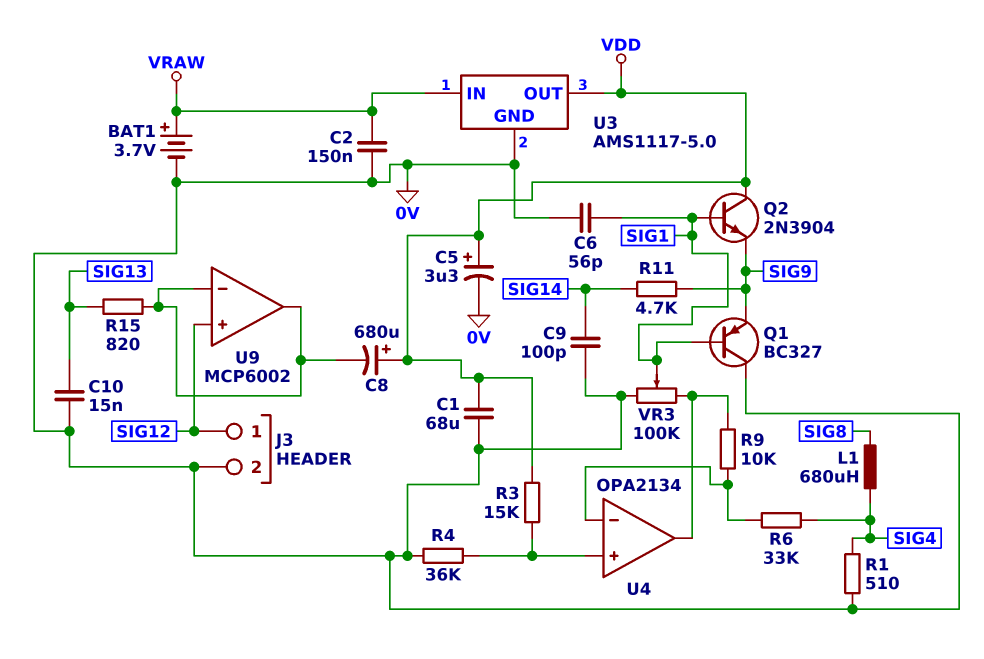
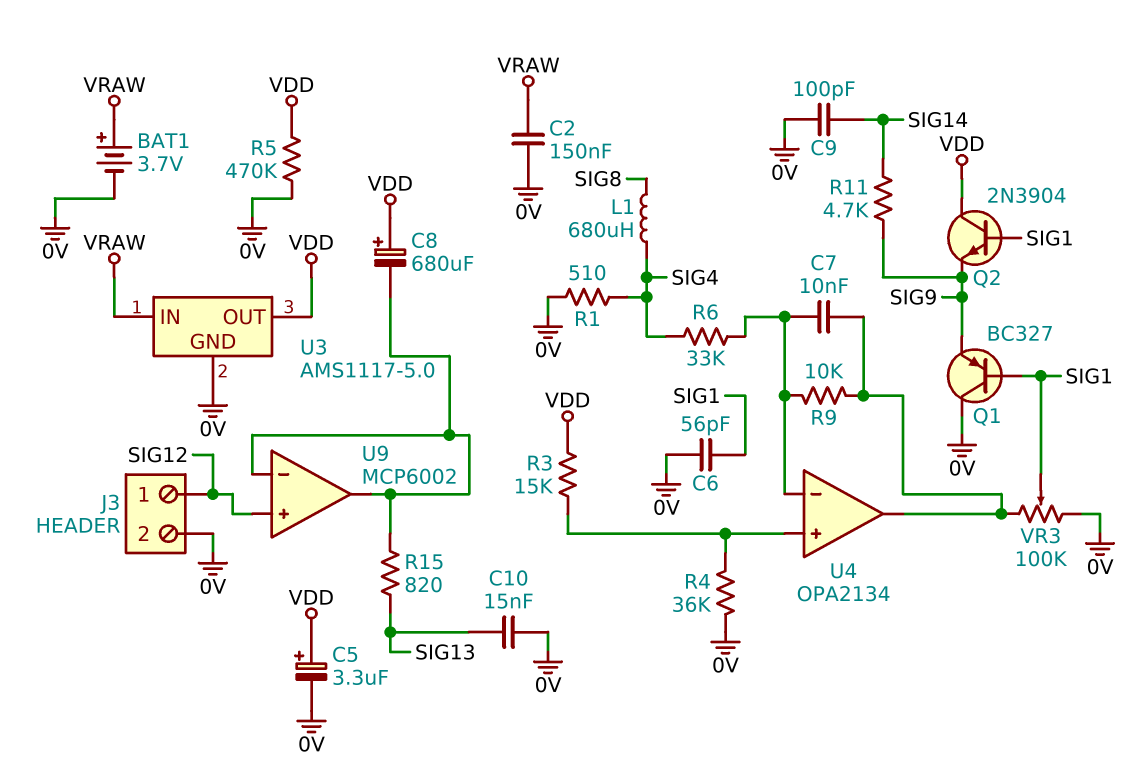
C1: 68uF (0V, VDD) -> none
C7: none -> 10nF (U4/in-, U4/out)
R5: none -> 470k (0V, VDD)

